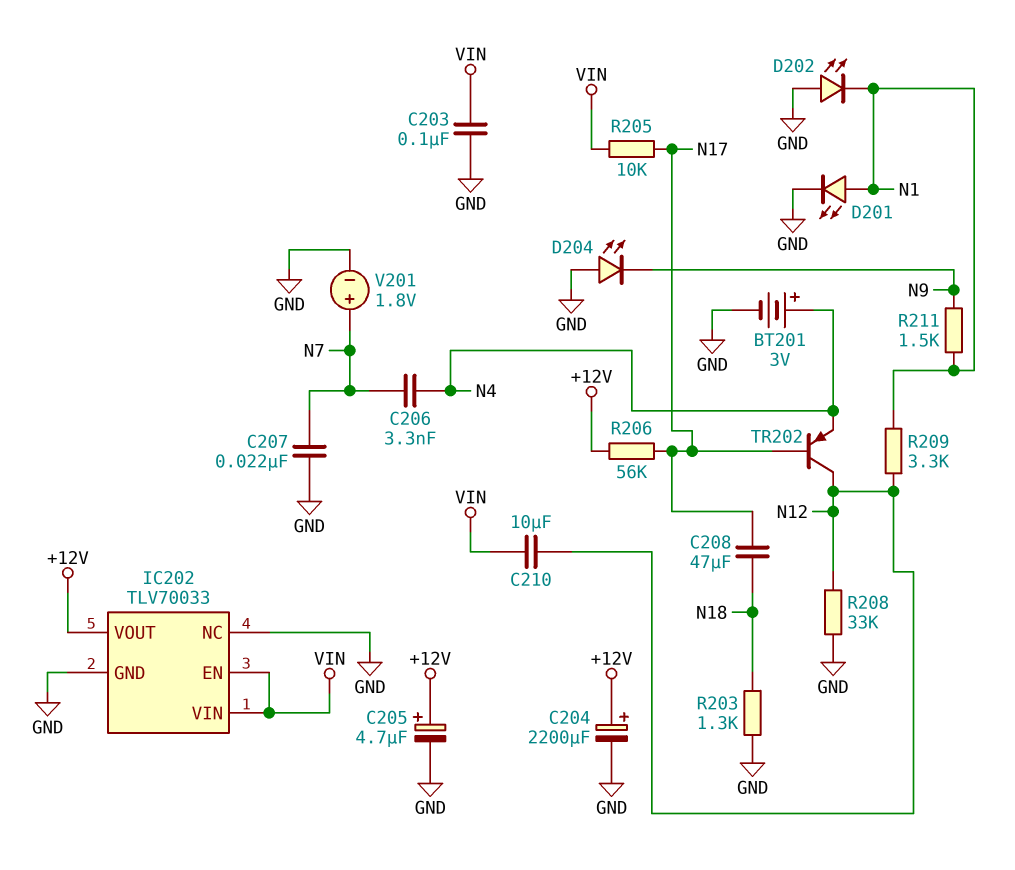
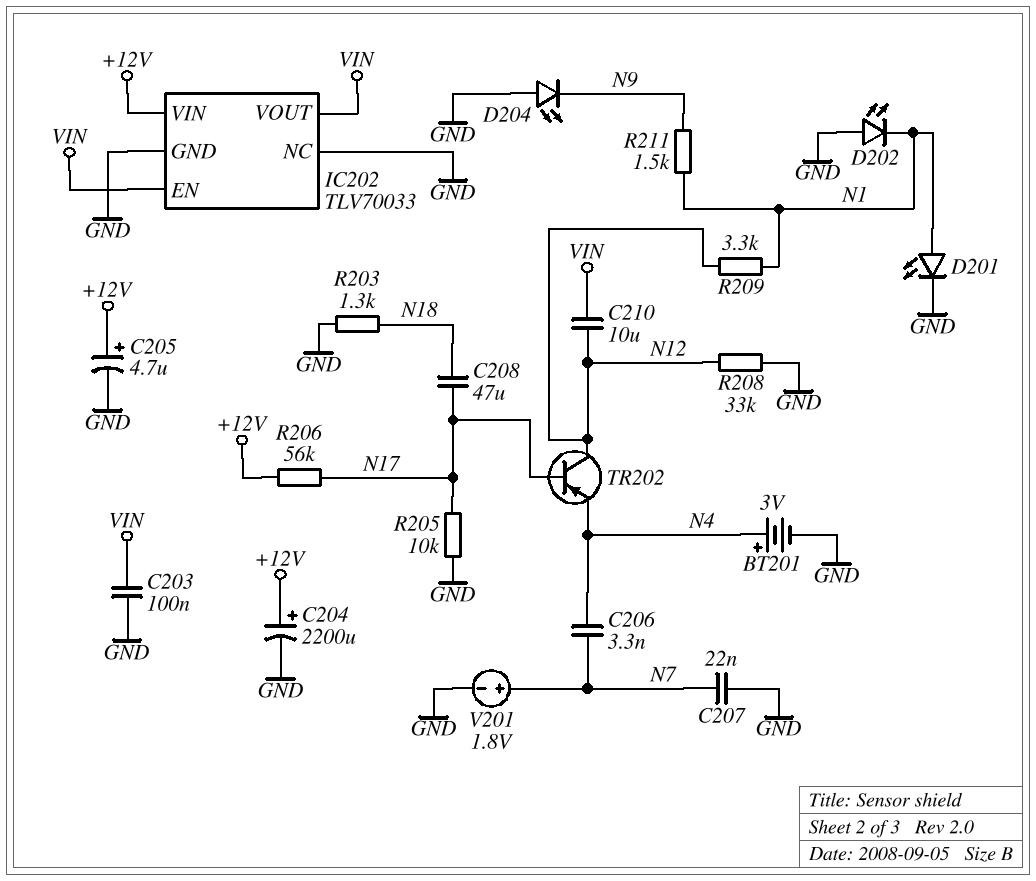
IC202 pin VIN: VIN -> +12V
IC202 pin VOUT: +12V -> VIN
R205: 10k (N17, VIN) -> 10k (GND, N17)

